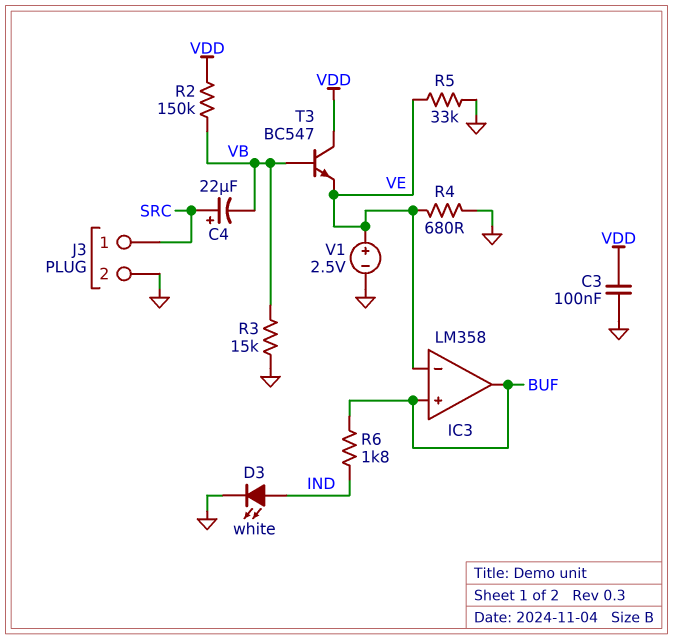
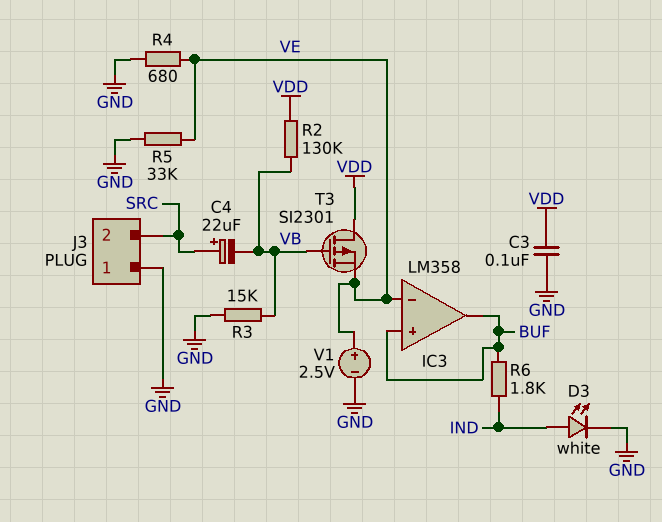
J3 pin 1: SRC -> GND
J3 pin 2: GND -> SRC
R2: 150k (VB, VDD) -> 130k (VB, VDD)
T3: NPN BC547 (B VB, C VDD, E VE) -> PMOS SI2301 (G VB, D VDD, S VE)

